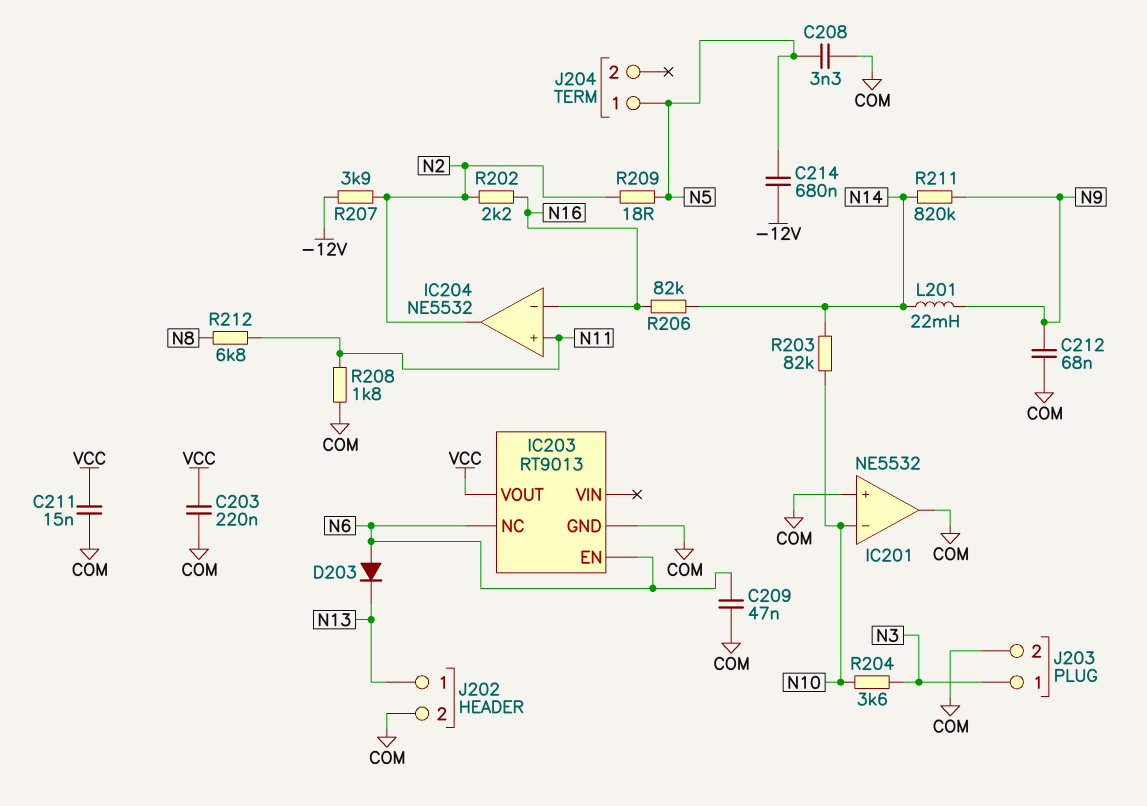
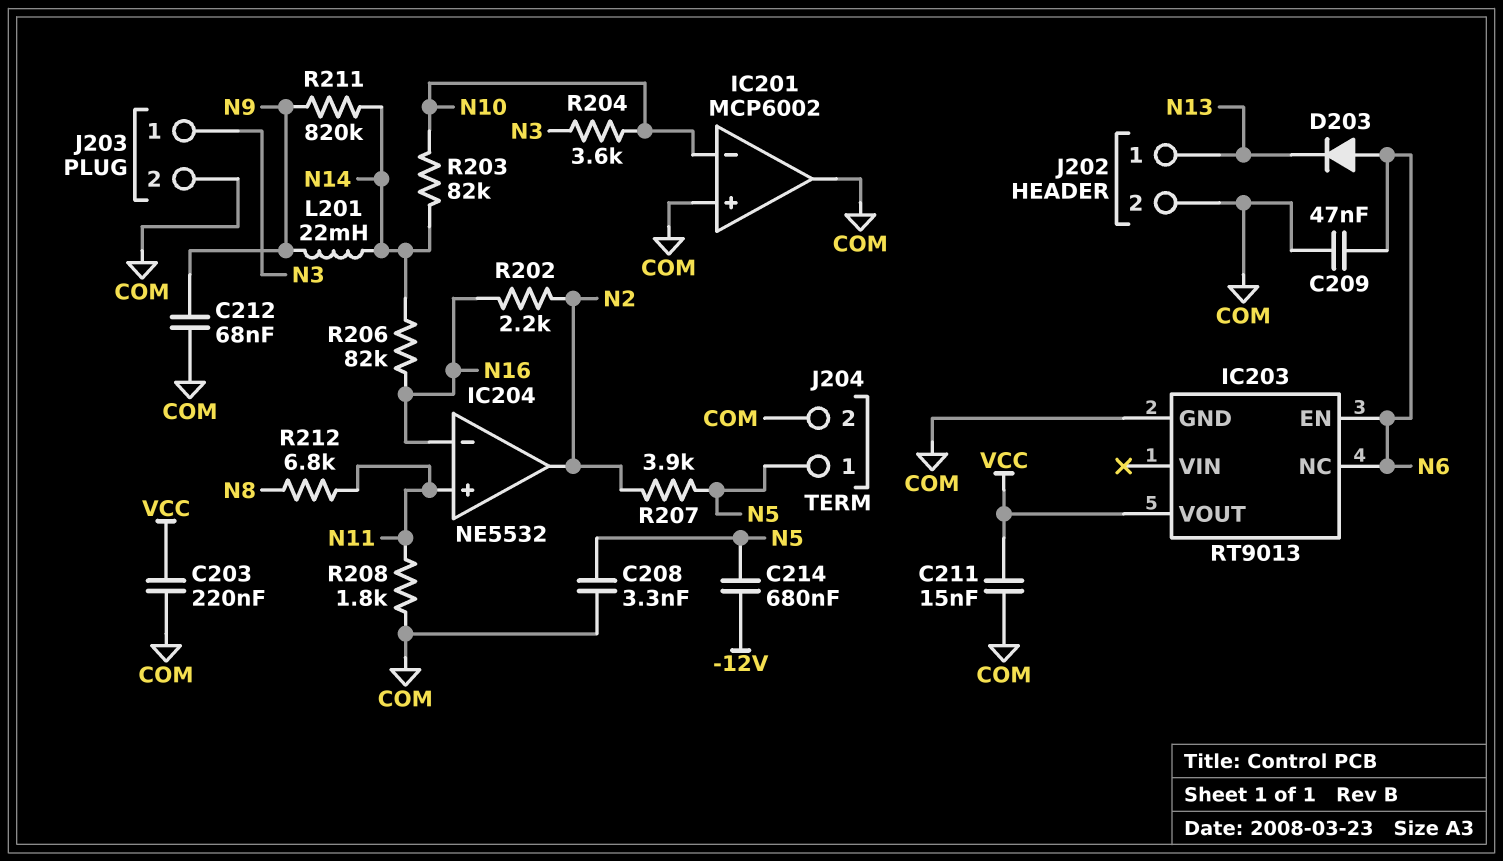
IC201: NE5532 -> MCP6002
J204 pin 2: none -> COM
R207: 3.9k (-12V, N2) -> 3.9k (N2, N5)
R209: 18 (N2, N5) -> none

